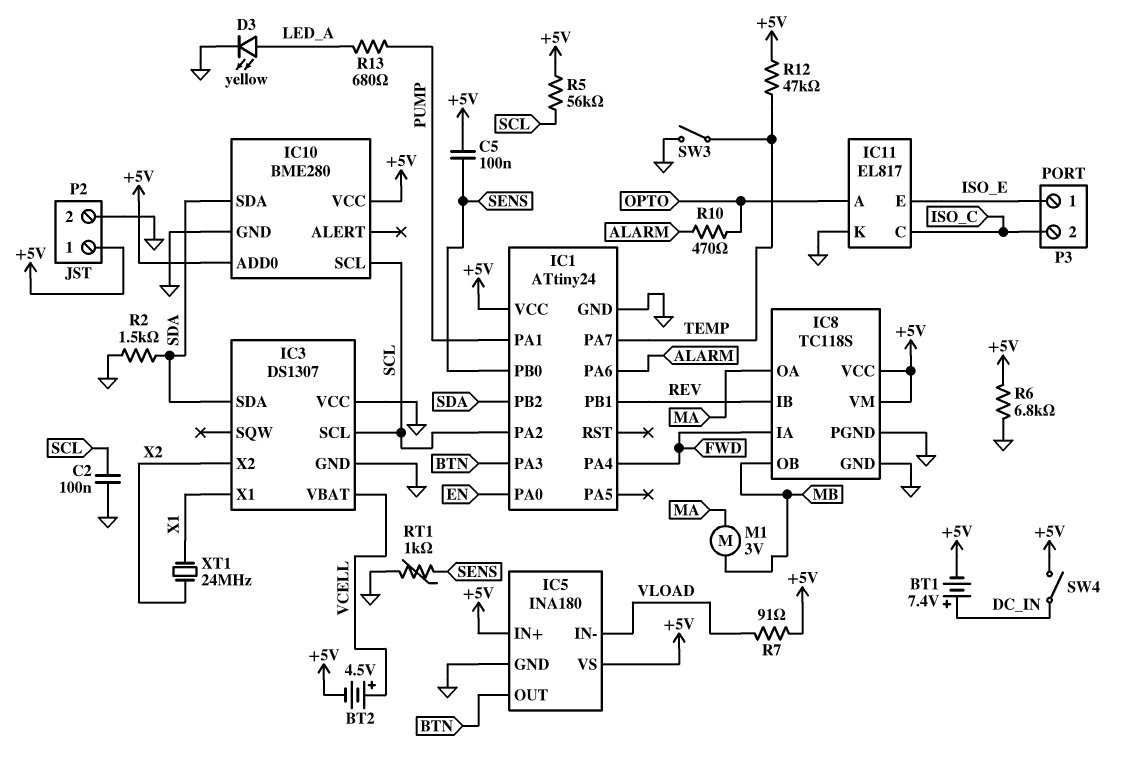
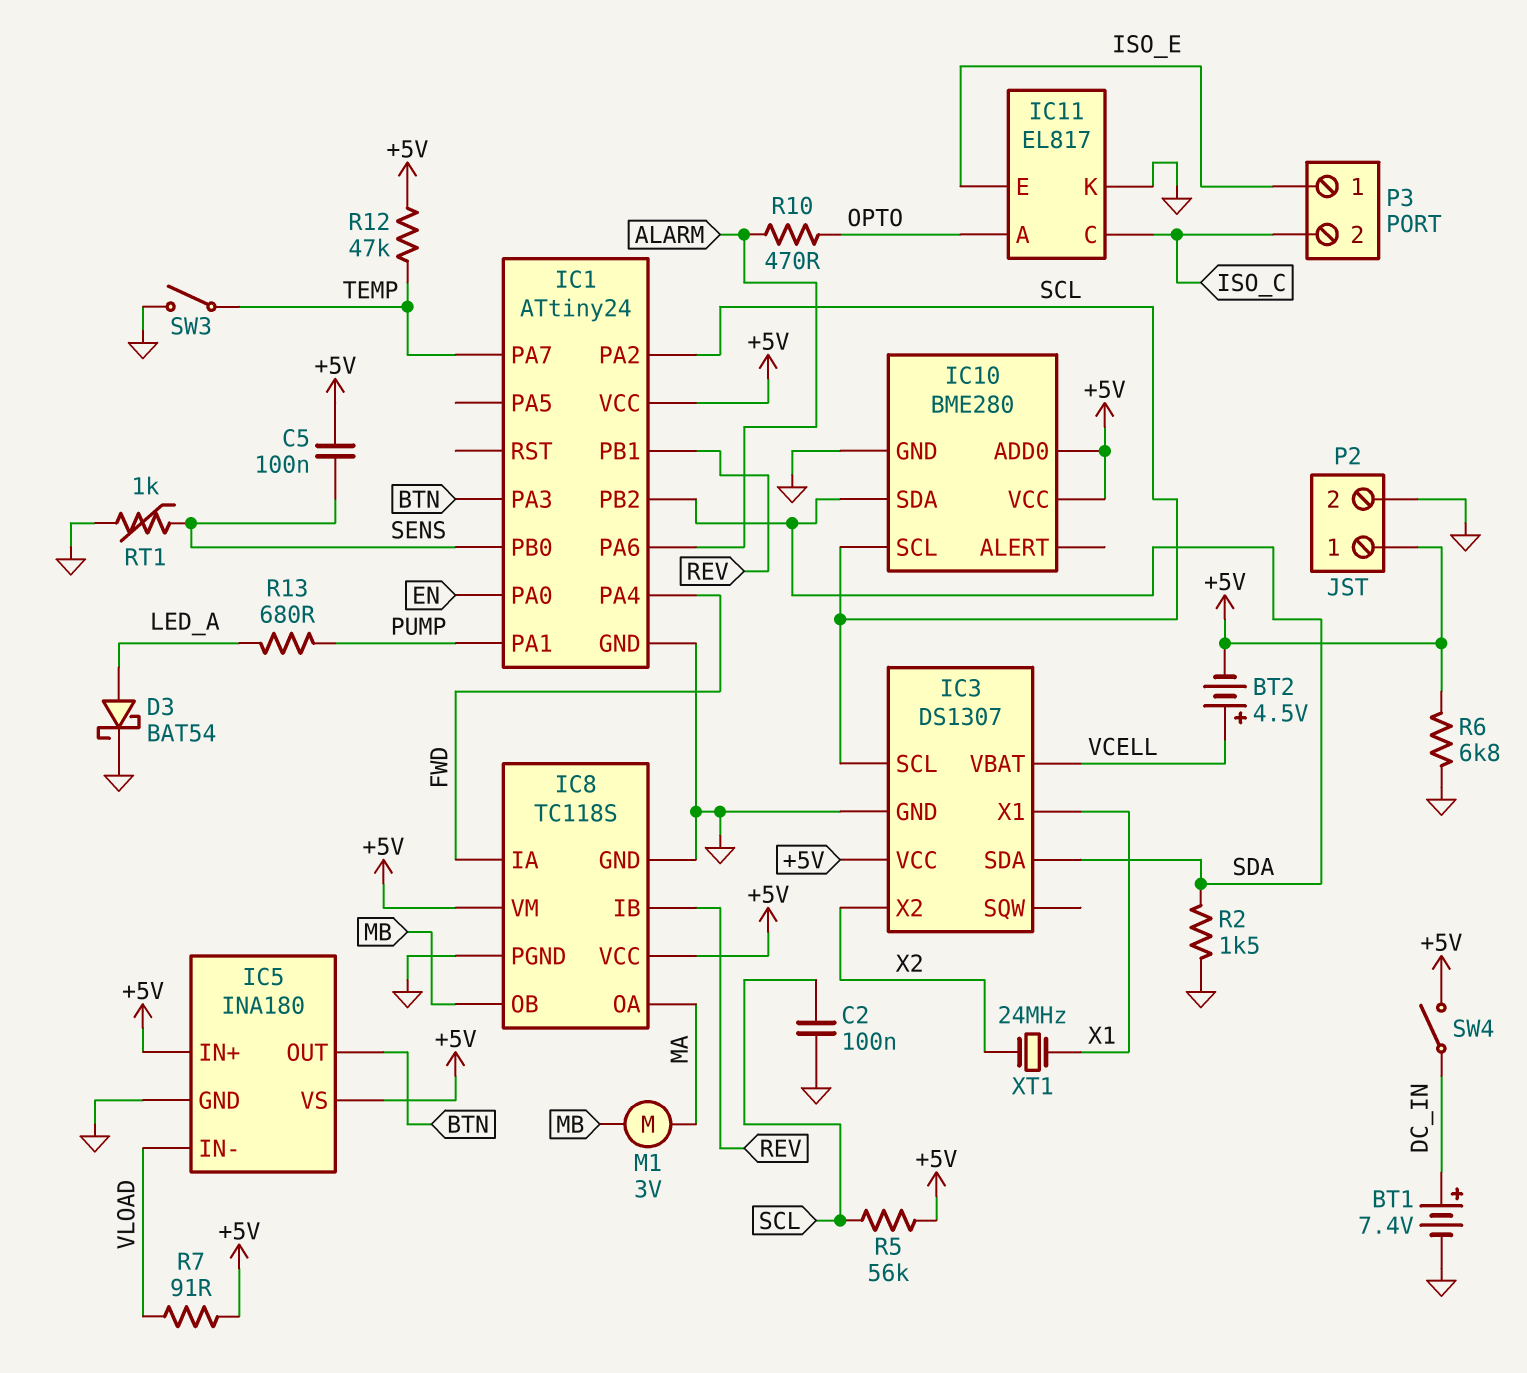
BT1: 7.4V (plus DC_IN, minus +5V) -> 7.4V (plus DC_IN, minus GND)
D3: LED yellow (A LED_A, K GND) -> schottky BAT54 (A LED_A, K GND)
IC3 pin VCC: GND -> +5V

